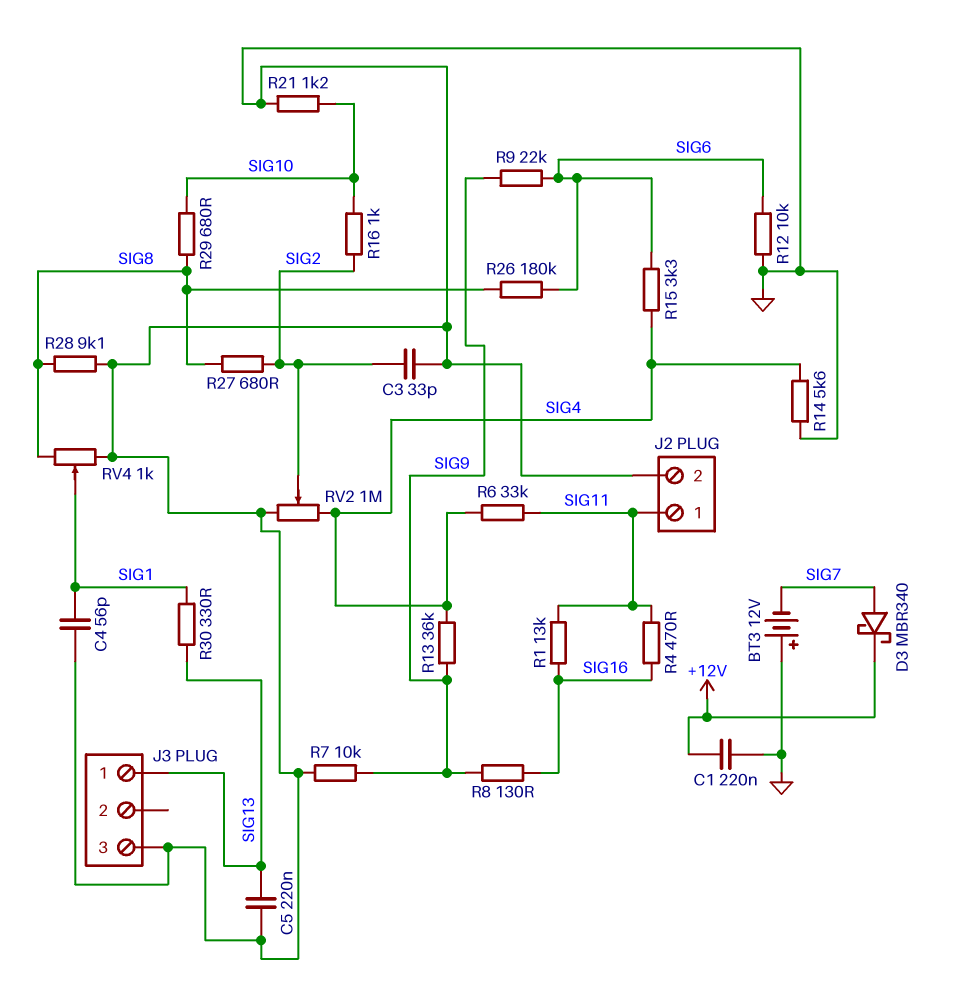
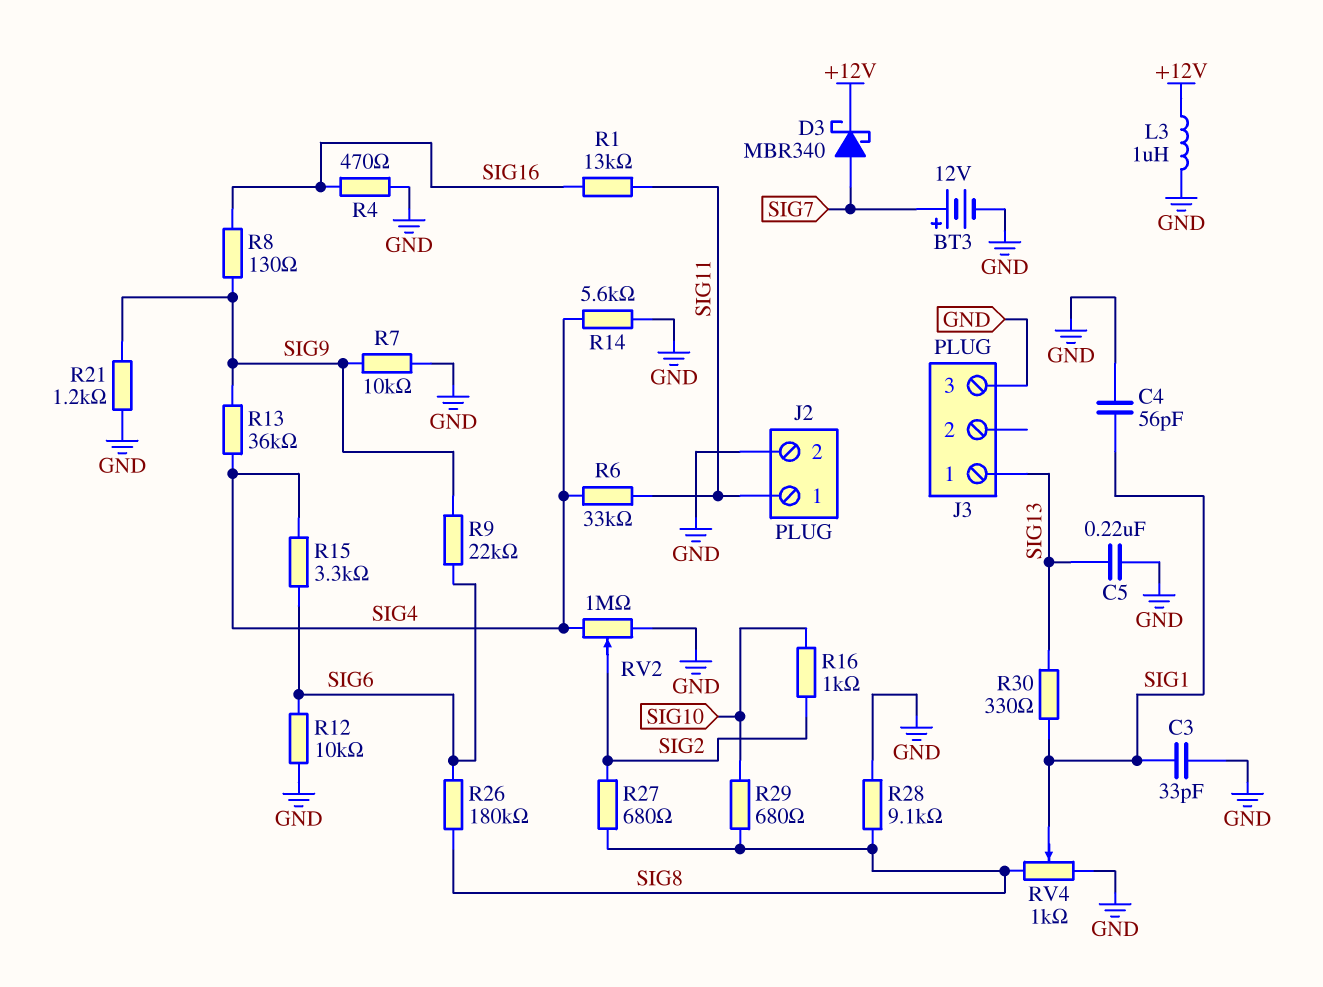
BT3: 12V (plus GND, minus SIG7) -> 12V (plus SIG7, minus GND)
C1: 220nF (+12V, GND) -> none
C3: 33pF (GND, SIG2) -> 33pF (GND, SIG1)
L3: none -> 1uH (+12V, GND)
R4: 470 (SIG11, SIG16) -> 470 (GND, SIG16)
R21: 1.2k (GND, SIG10) -> 1.2k (GND, SIG9)

